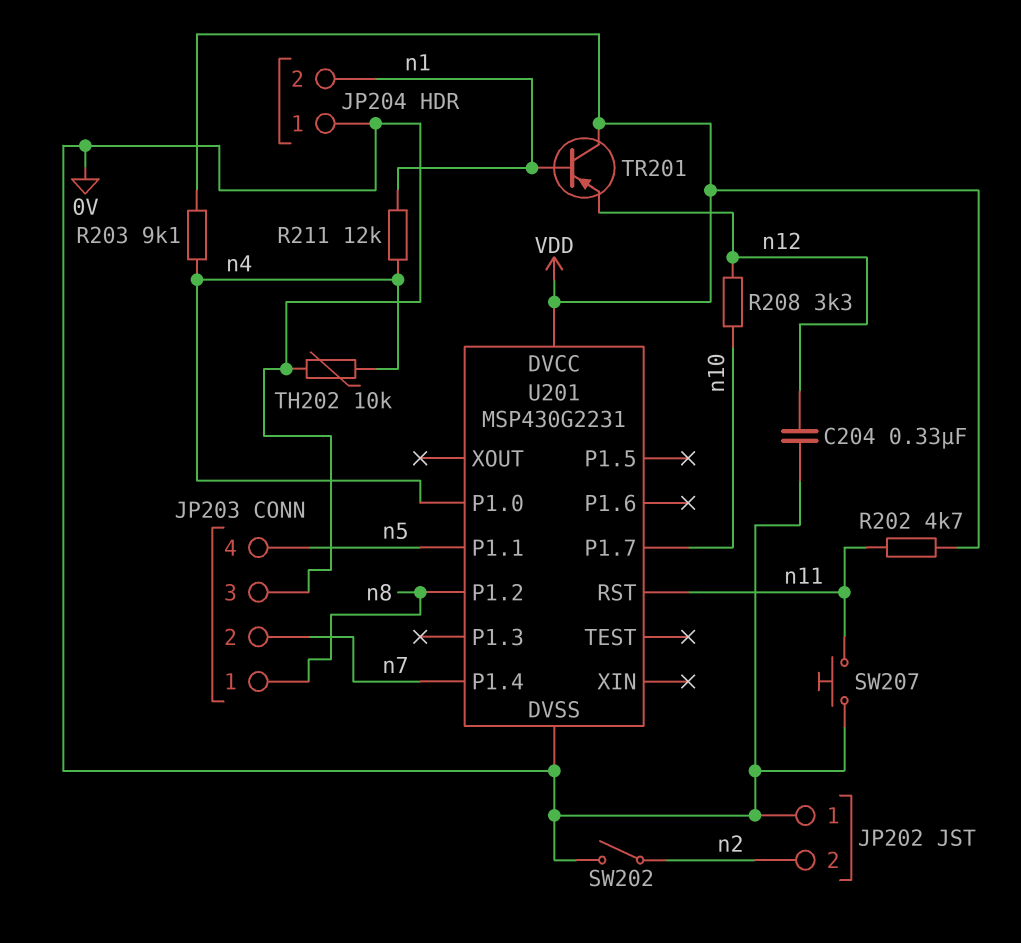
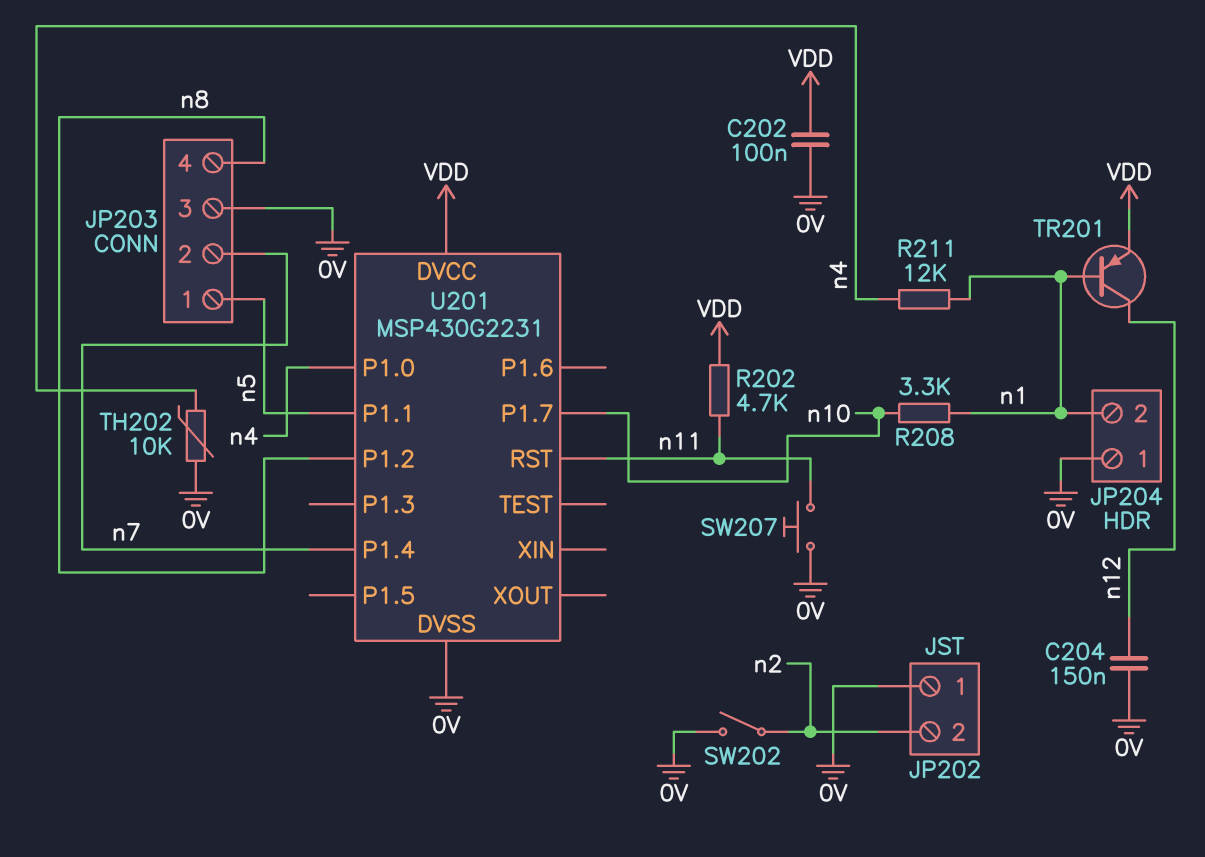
C202: none -> 100nF (0V, VDD)
C204: 330nF (0V, n12) -> 150nF (0V, n12)
JP203 pin 1: n8 -> n5
JP203 pin 4: n5 -> n8
R203: 9.1k (VDD, n4) -> none
R208: 3.3k (n10, n12) -> 3.3k (n1, n10)
TR201: PNP (B n1, C VDD, E n12) -> PNP (B n1, C n12, E VDD)

